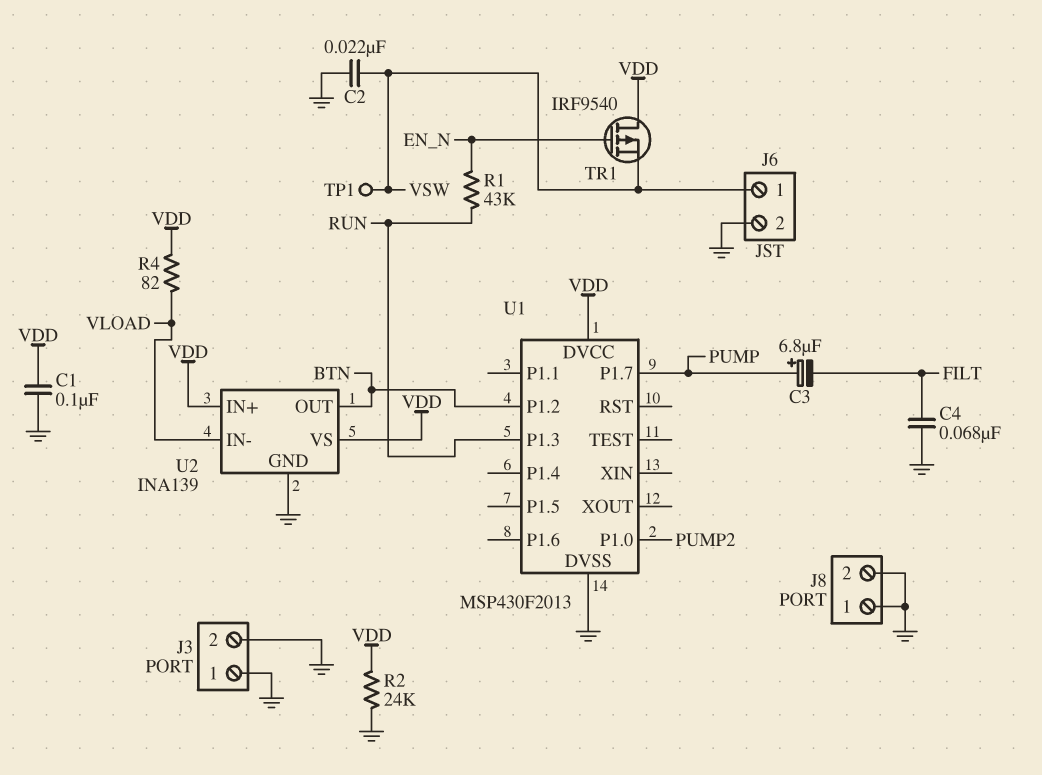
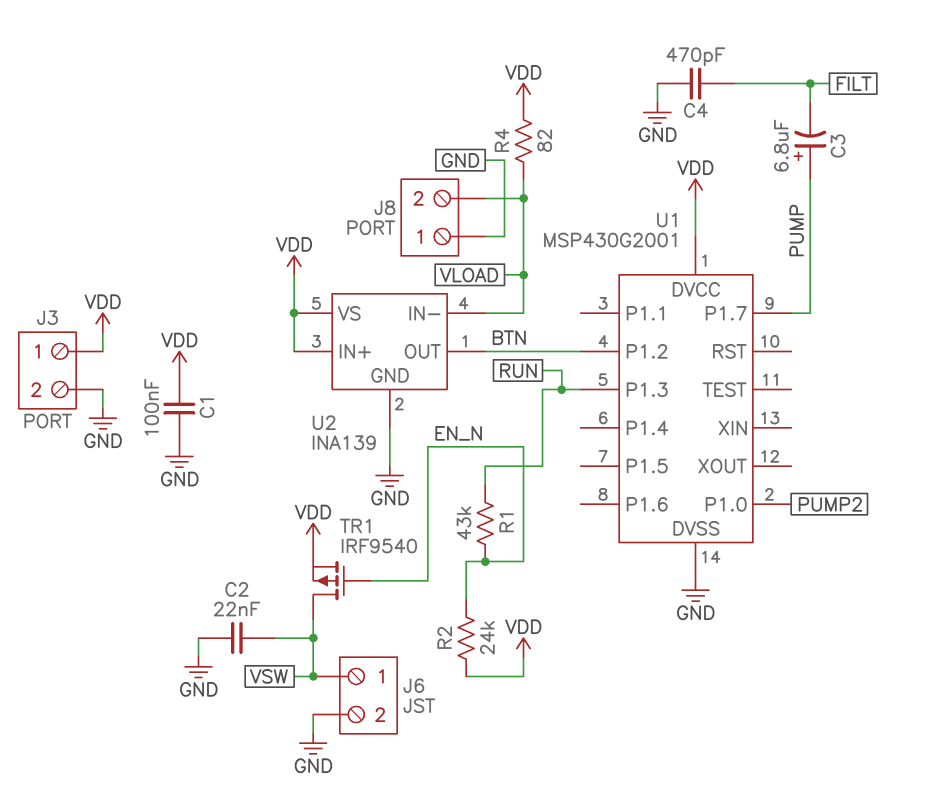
C4: 68nF (FILT, GND) -> 470pF (FILT, GND)
J3 pin 1: GND -> VDD
J8 pin 2: GND -> VLOAD
R2: 24k (GND, VDD) -> 24k (EN_N, VDD)
TP1: test point (VSW) -> none
TR1: PMOS IRF9540 (G EN_N, D VDD, S VSW) -> PMOS IRF9540 (G EN_N, D VSW, S VDD)
U1: MSP430F2013 -> MSP430G2001

